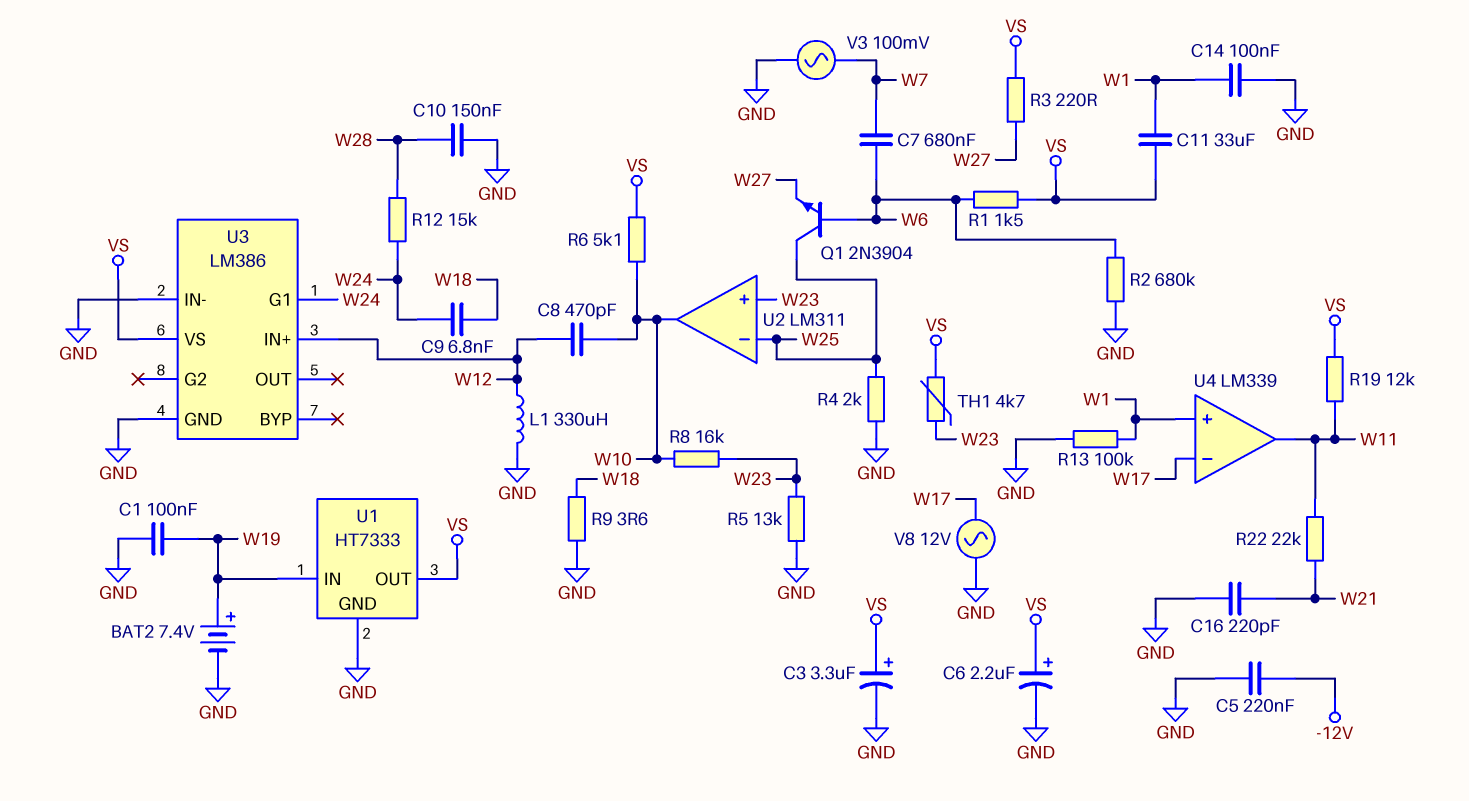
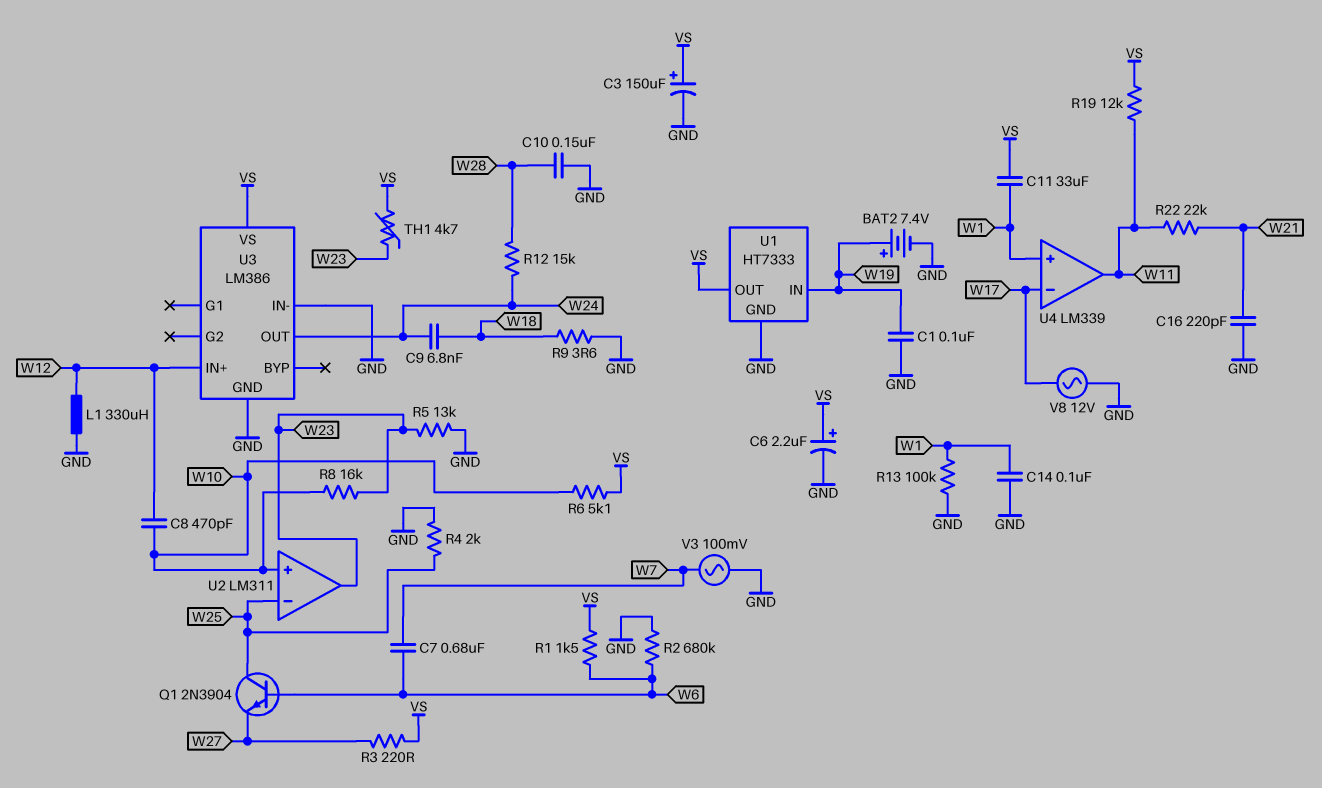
C3: 3.3uF (plus VS, minus GND) -> 150uF (plus VS, minus GND)
C5: 220nF (-12V, GND) -> none
U2 pin in+: W23 -> W10
U2 pin out: W10 -> W23
U3 pin G1: W24 -> none
U3 pin OUT: none -> W24

